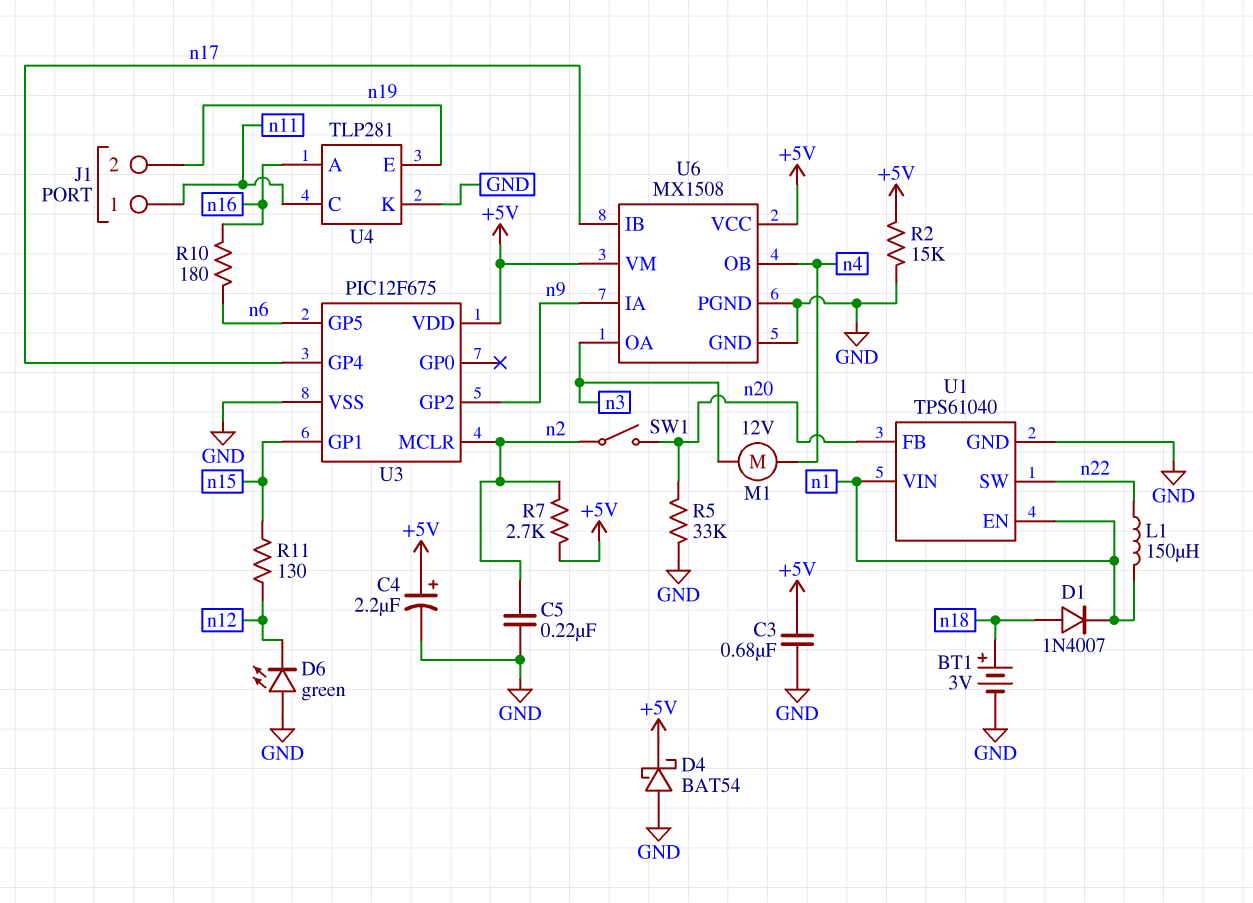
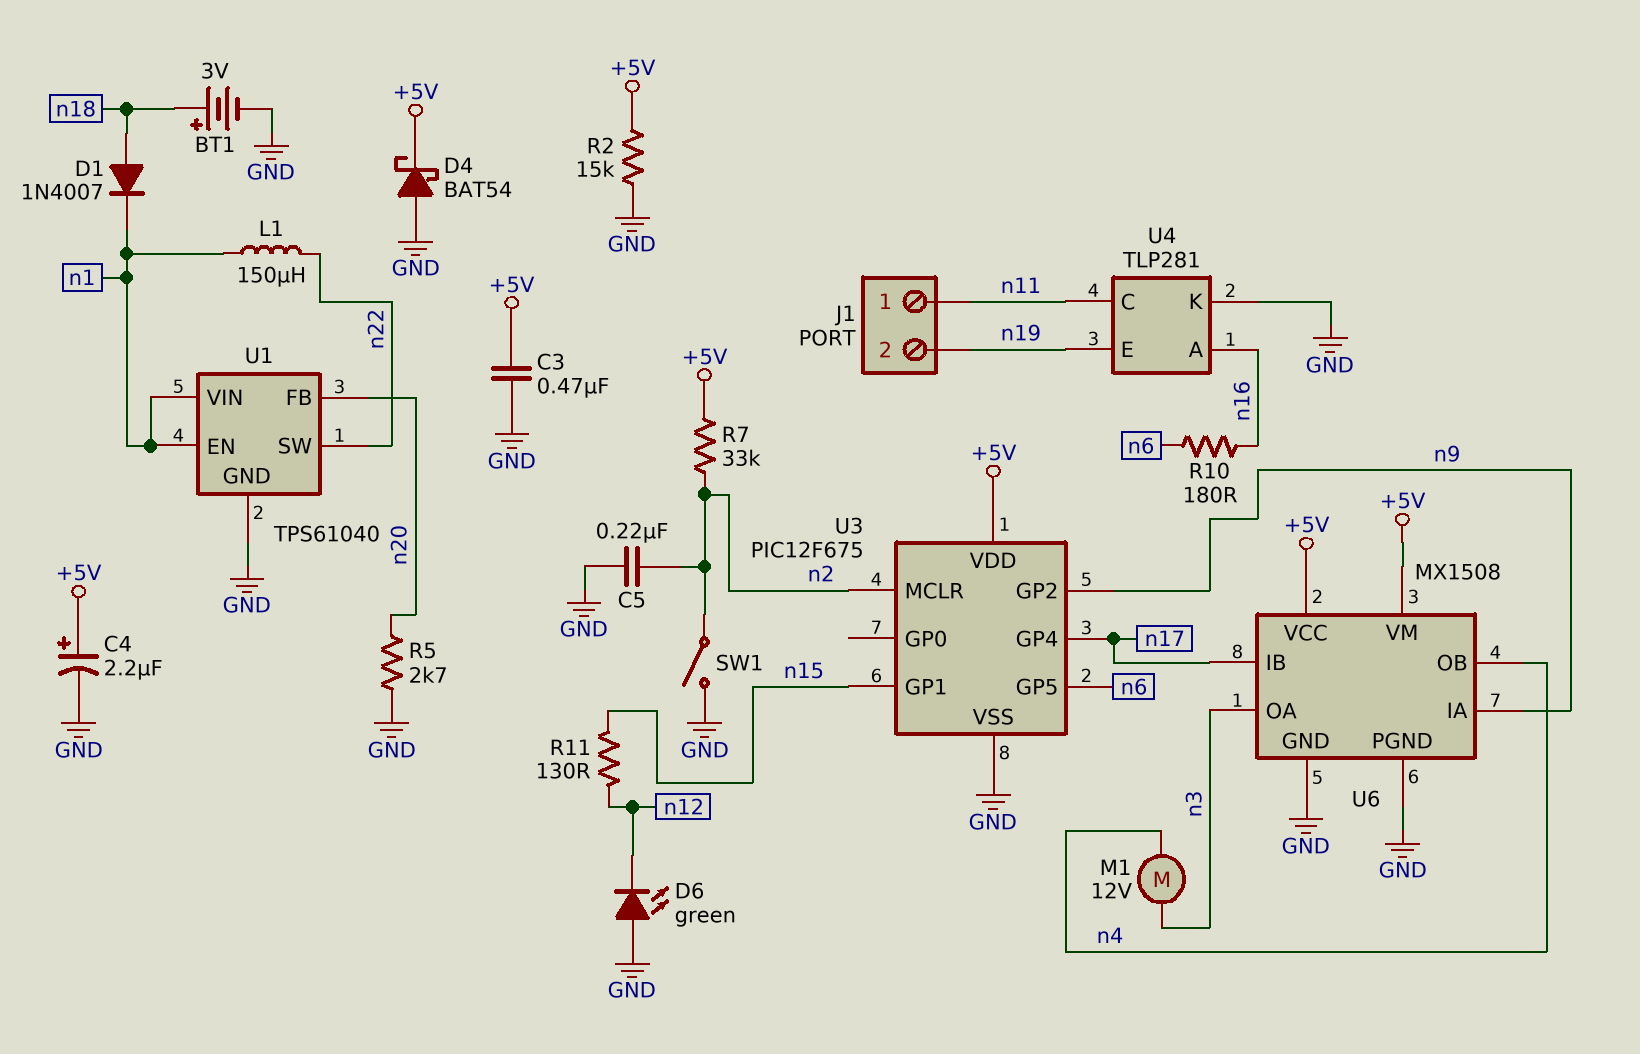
C3: 680nF (+5V, GND) -> 470nF (+5V, GND)
R5: 33k (GND, n20) -> 2.7k (GND, n20)
R7: 2.7k (+5V, n2) -> 33k (+5V, n2)
SW1: switch (n2, n20) -> switch (GND, n2)

